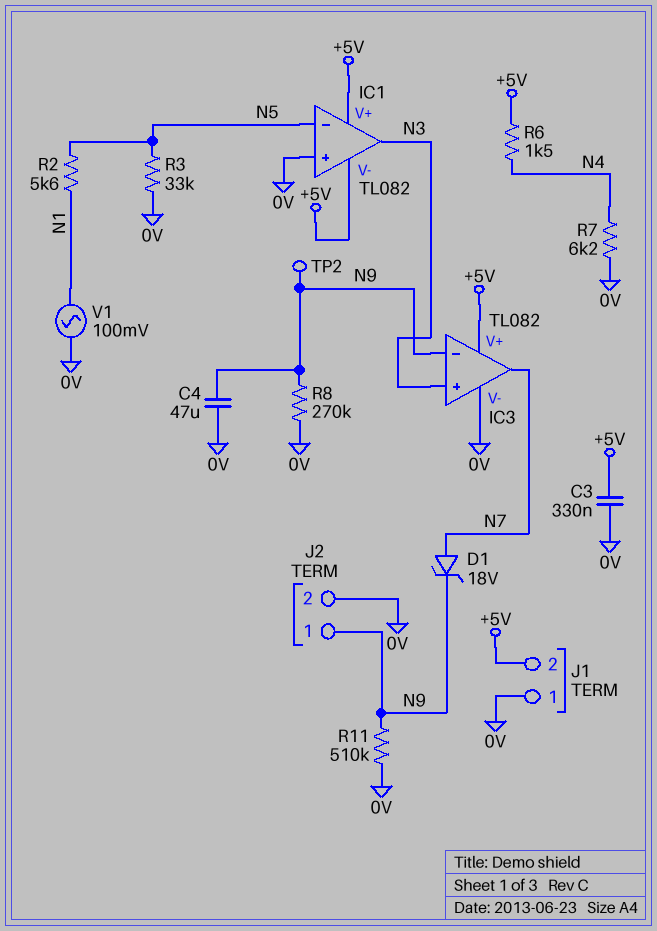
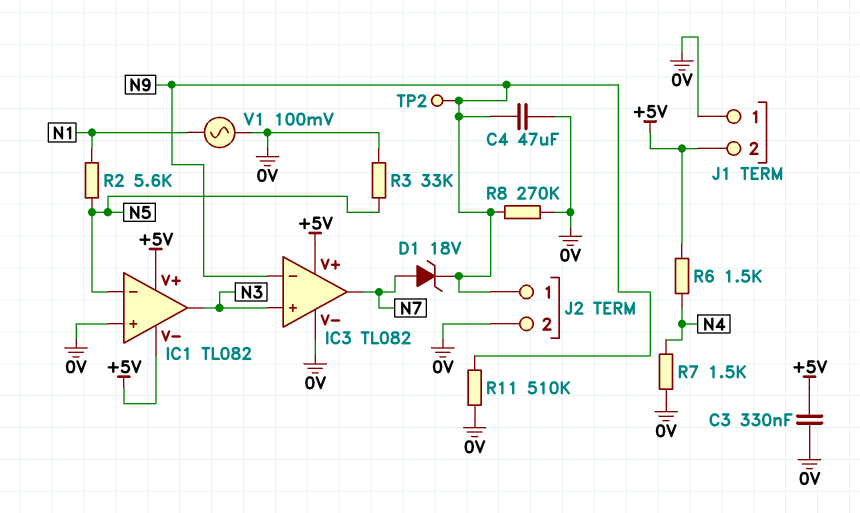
R7: 6.2k (0V, N4) -> 1.5k (0V, N4)

